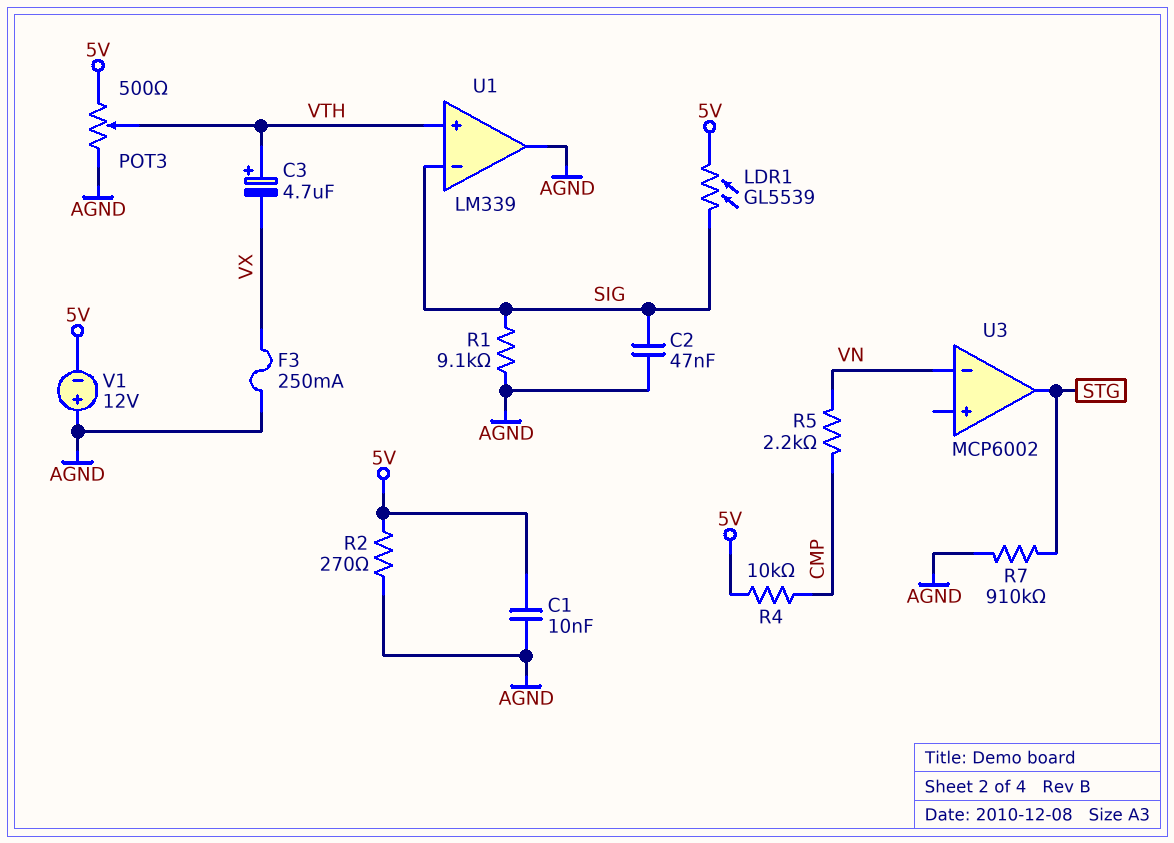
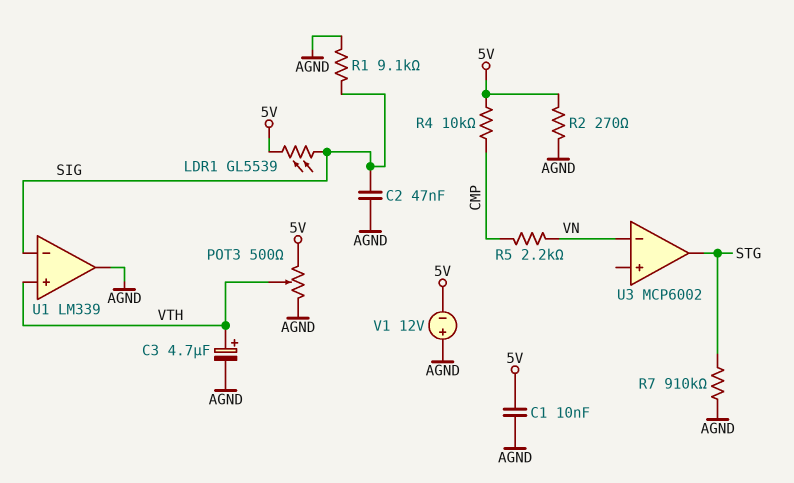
C3: 4.7uF (plus VTH, minus VX) -> 4.7uF (plus VTH, minus AGND)
F3: 250mA (AGND, VX) -> none

